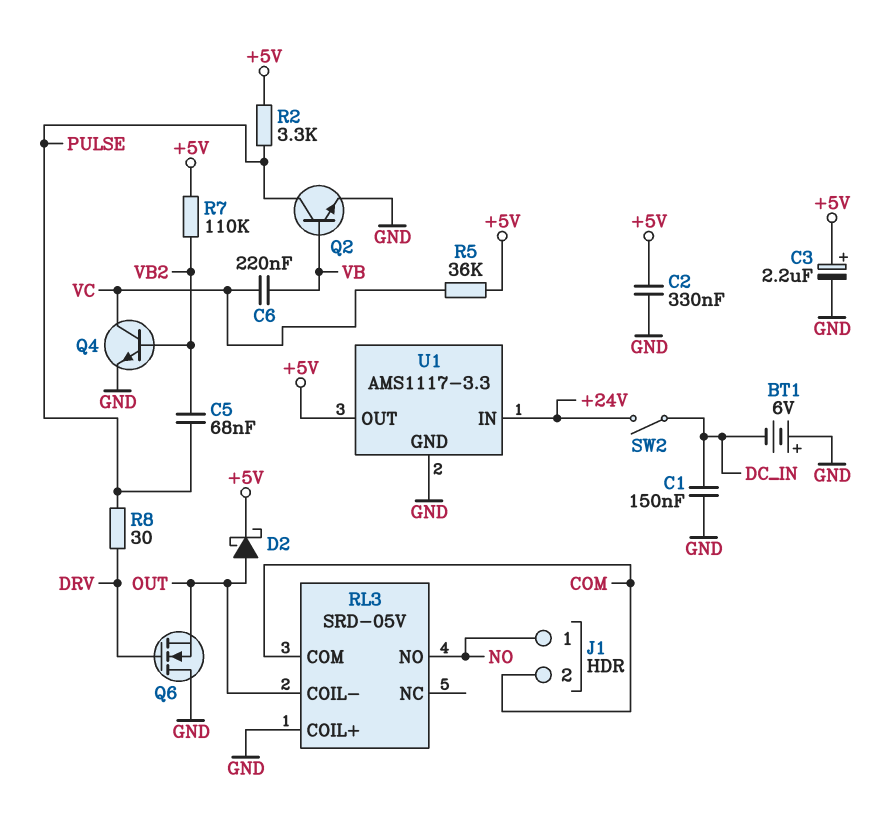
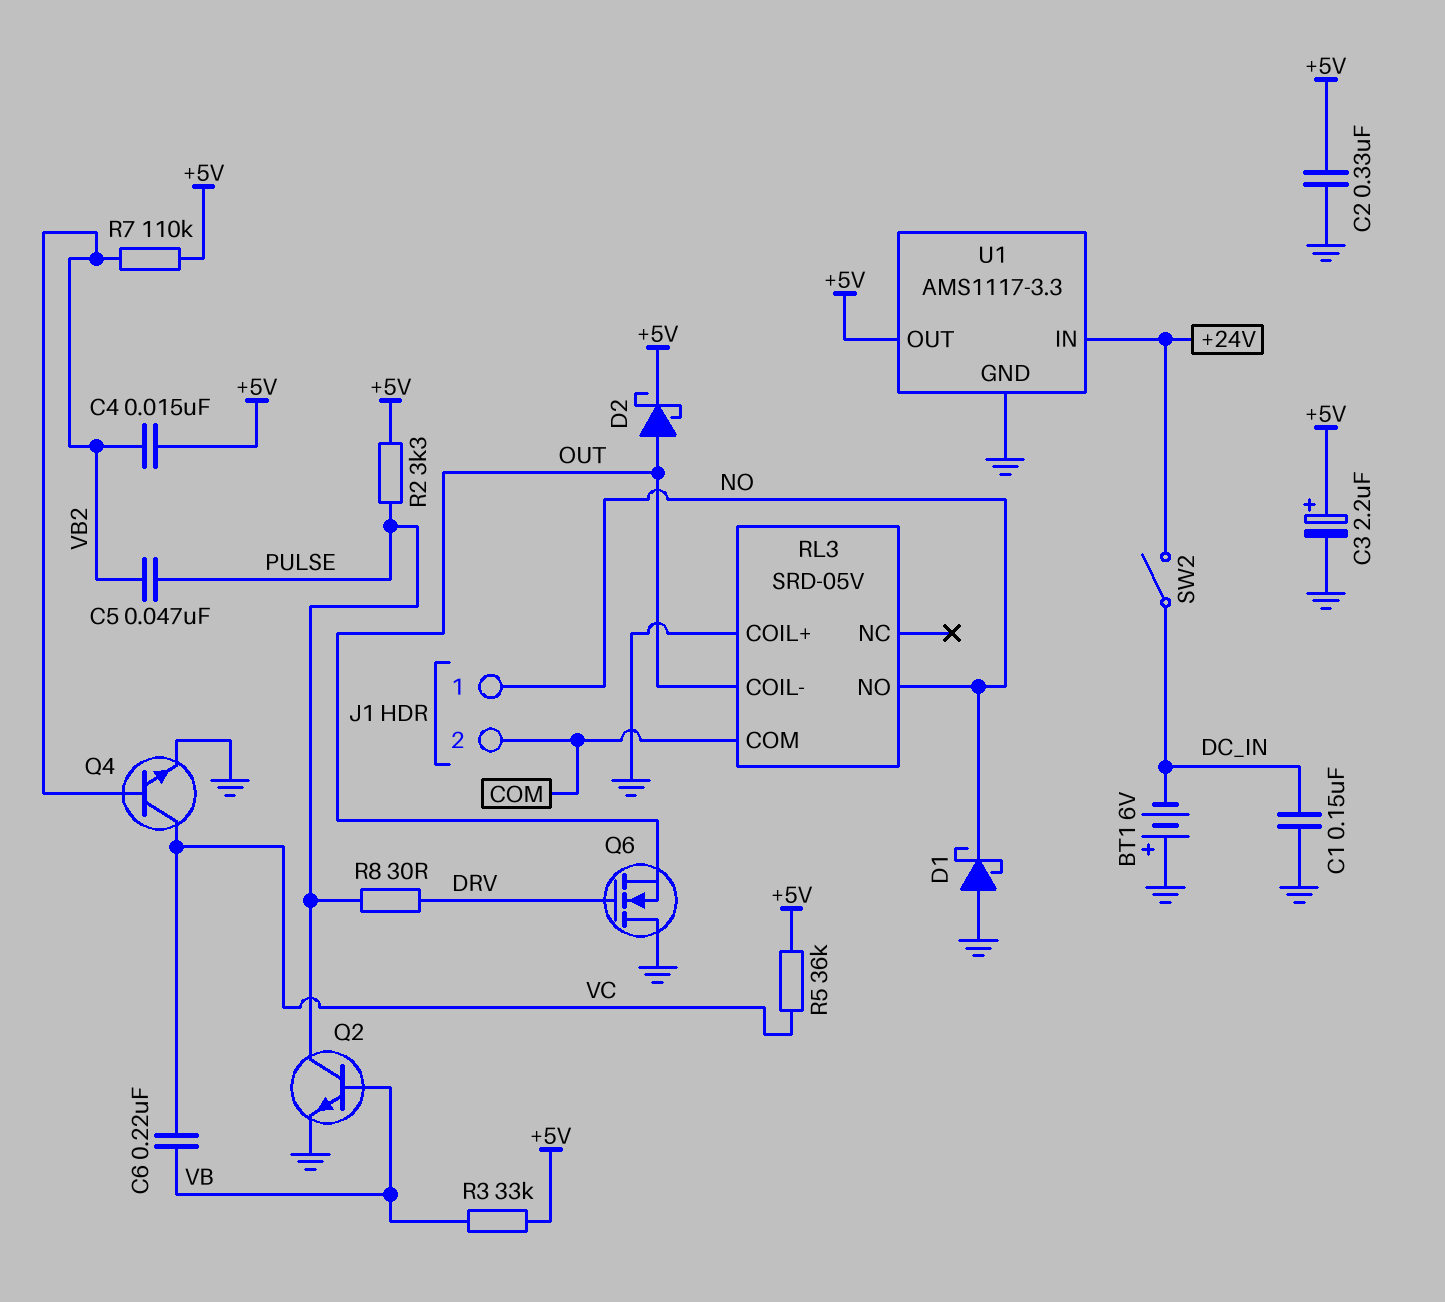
C4: none -> 15nF (+5V, VB2)
C5: 68nF (PULSE, VB2) -> 47nF (PULSE, VB2)
D1: none -> schottky (A GND, K NO)
R3: none -> 33k (+5V, VB)

